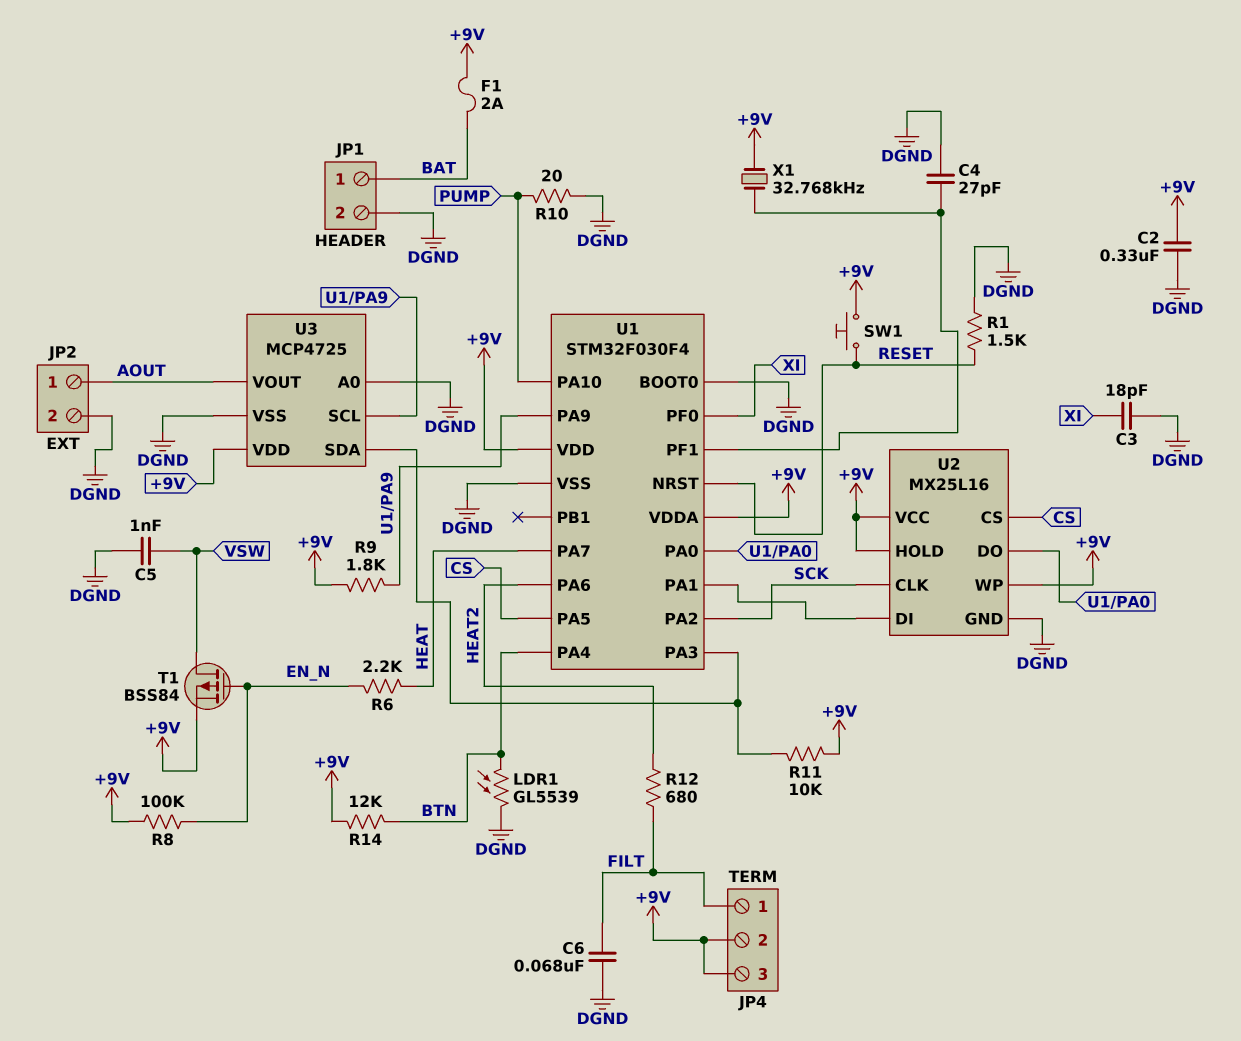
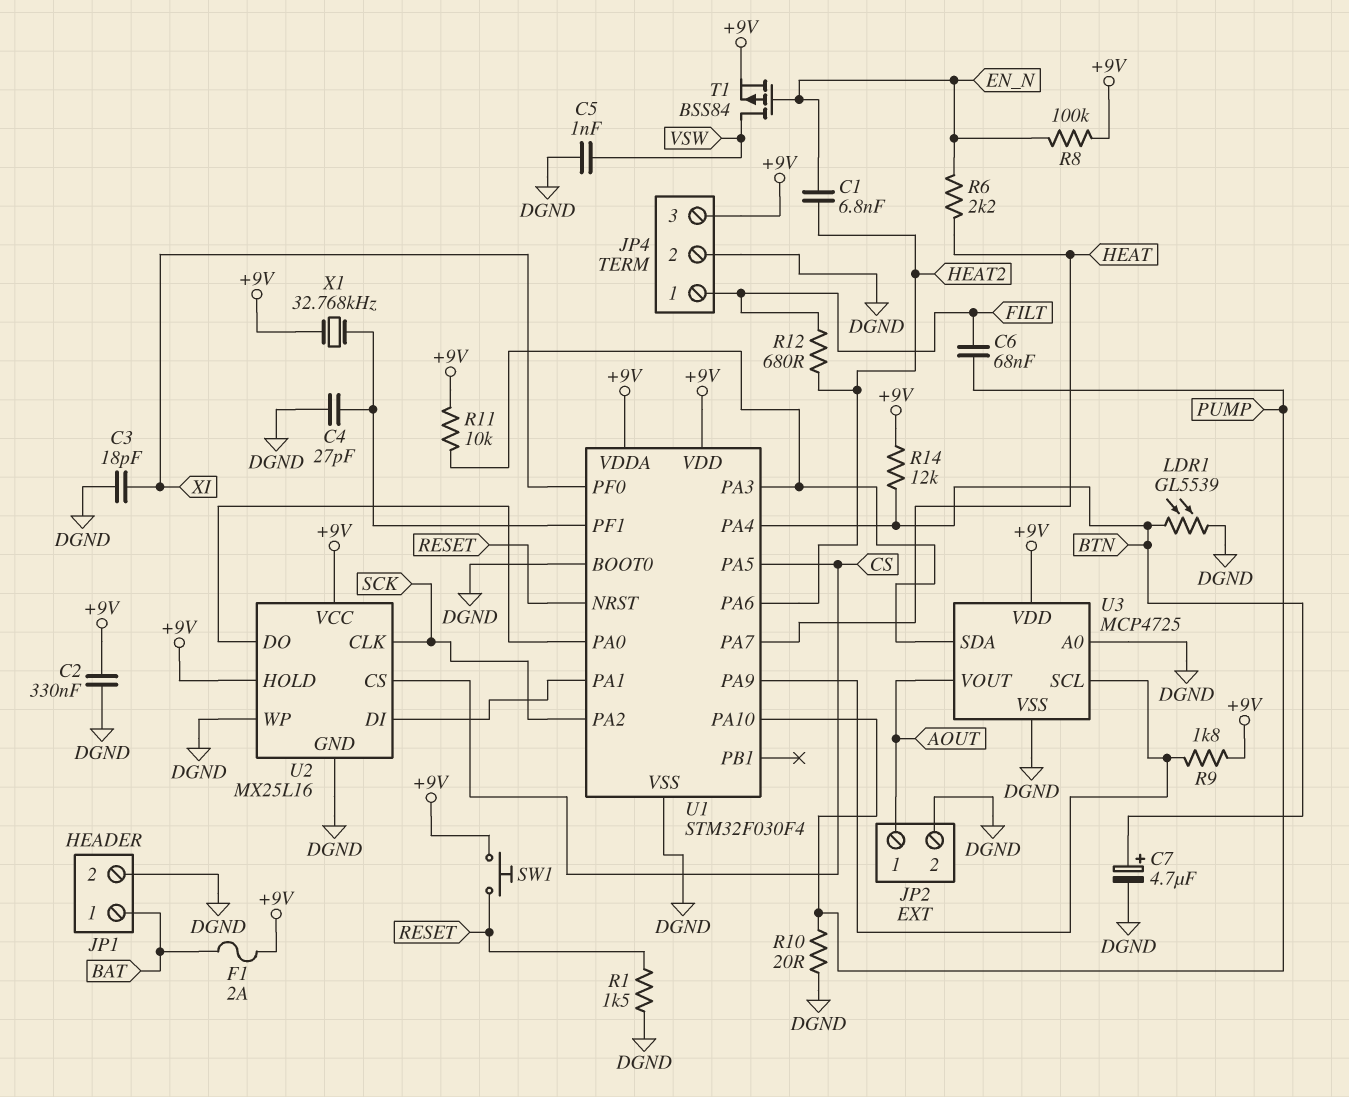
C1: none -> 6.8nF (EN_N, HEAT2)
C6: 68nF (DGND, FILT) -> 68nF (FILT, PUMP)
C7: none -> 4.7uF (plus BTN, minus DGND)
JP4 pin 2: +9V -> DGND
U2 pin WP: +9V -> DGND

